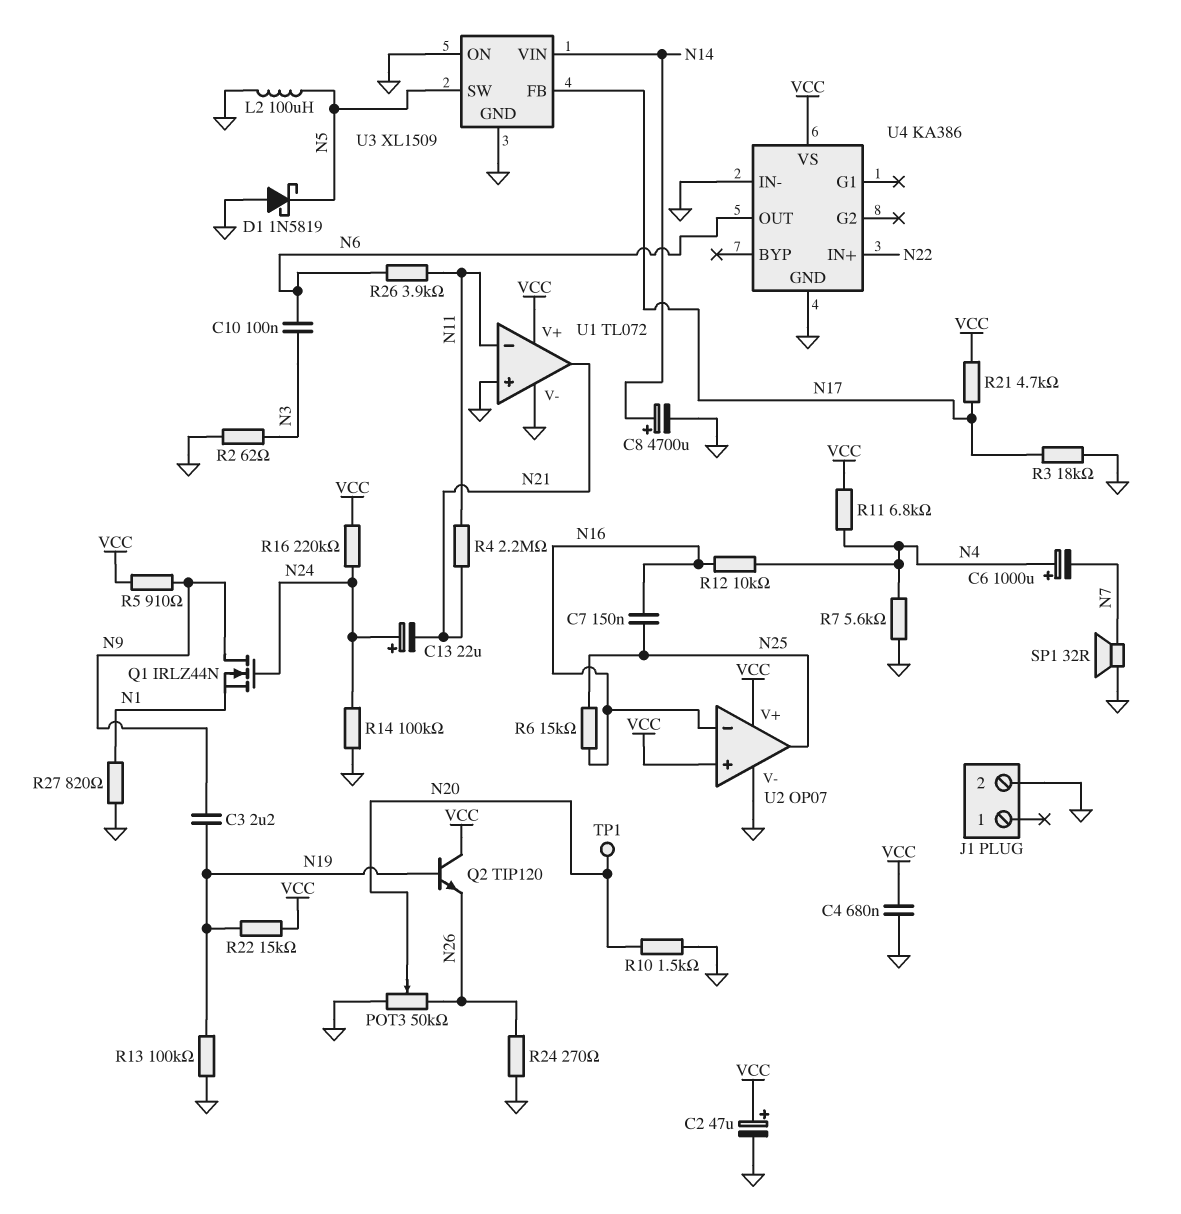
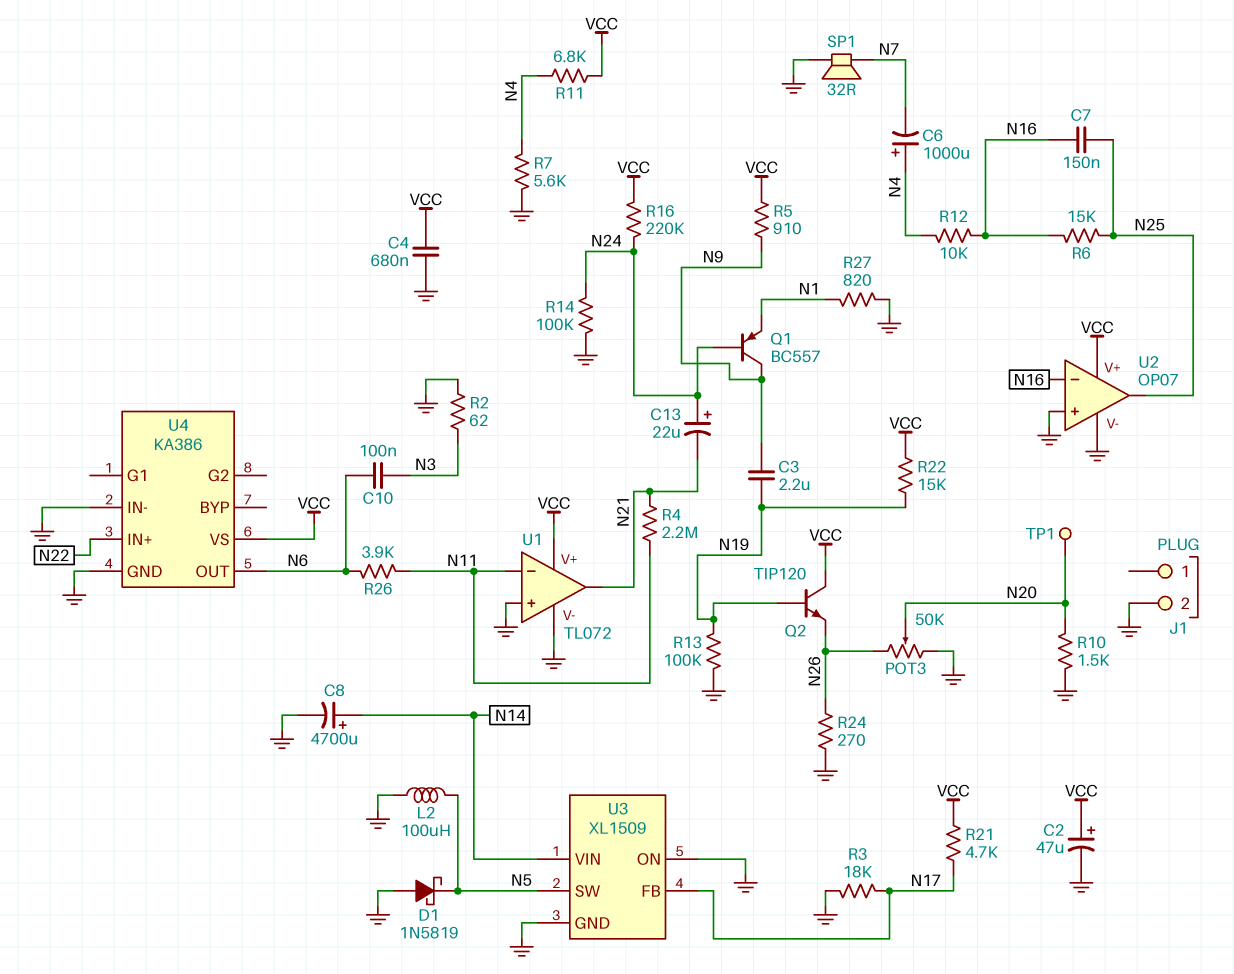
Q1: NMOS IRLZ44N (G N24, D N9, S N1) -> PNP BC557 (B N24, C N9, E N1)
U2 pin in+: VCC -> GND

